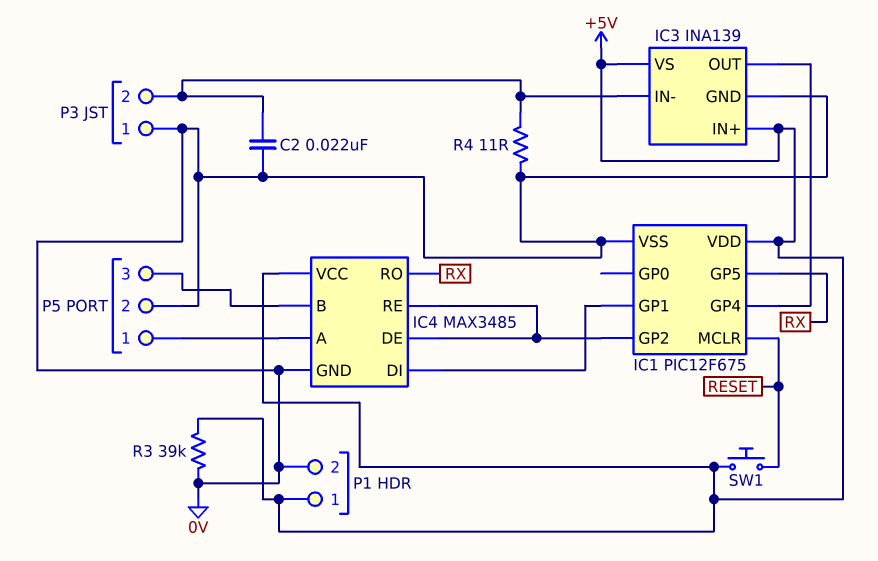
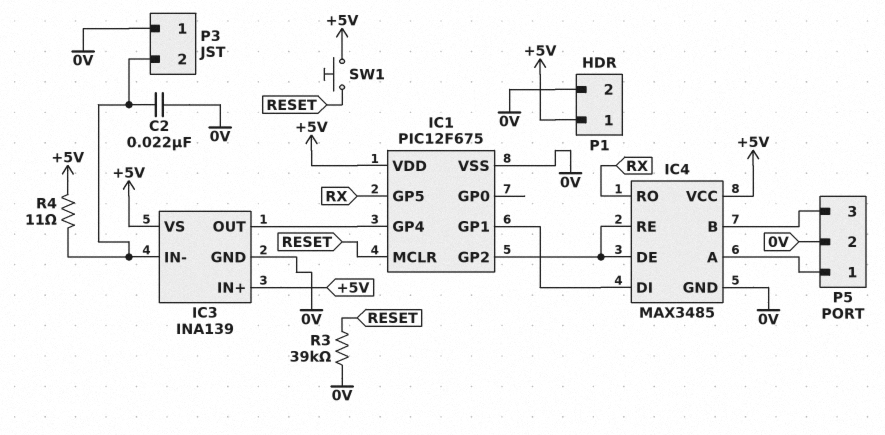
R3: 39k (+5V, 0V) -> 39k (0V, RESET)
R4: 11 (0V, IC3/IN-) -> 11 (+5V, IC3/IN-)

